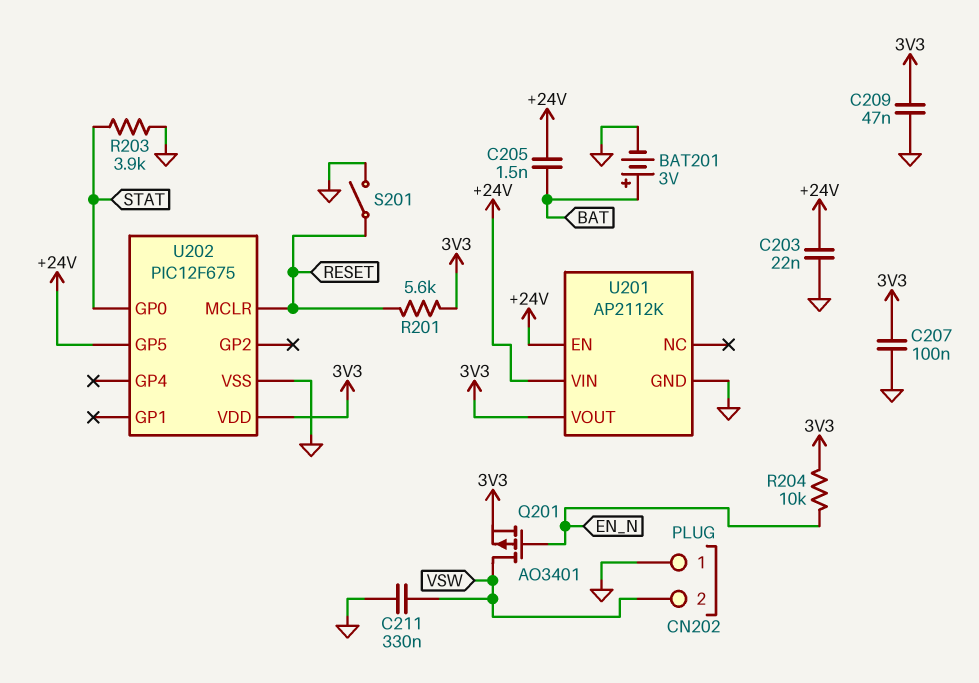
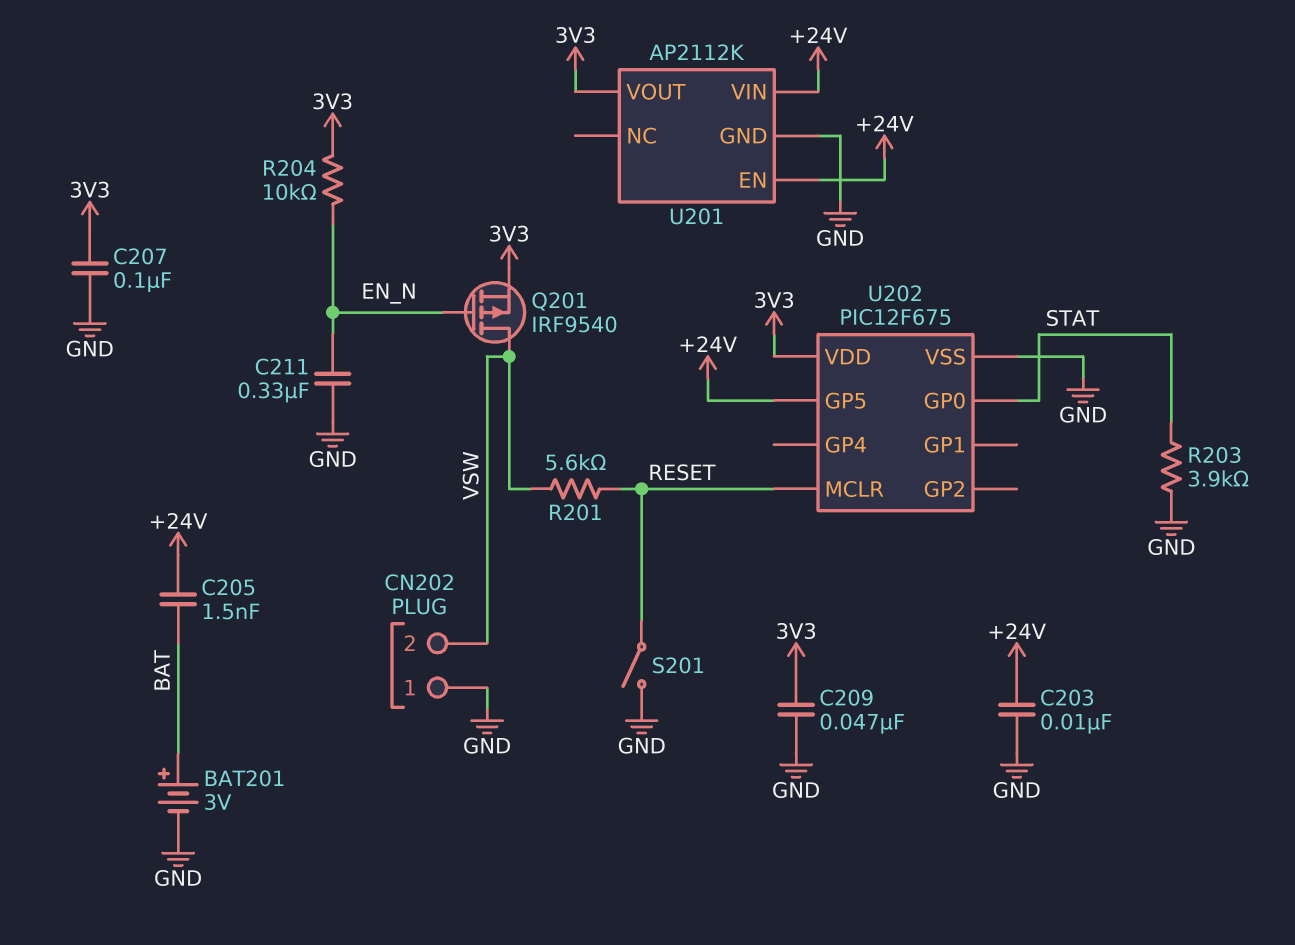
C203: 22nF (+24V, GND) -> 10nF (+24V, GND)
C211: 330nF (GND, VSW) -> 330nF (EN_N, GND)
Q201: PMOS AO3401 (G EN_N, D VSW, S 3V3) -> PMOS IRF9540 (G EN_N, D VSW, S 3V3)
R201: 5.6k (3V3, RESET) -> 5.6k (RESET, VSW)

